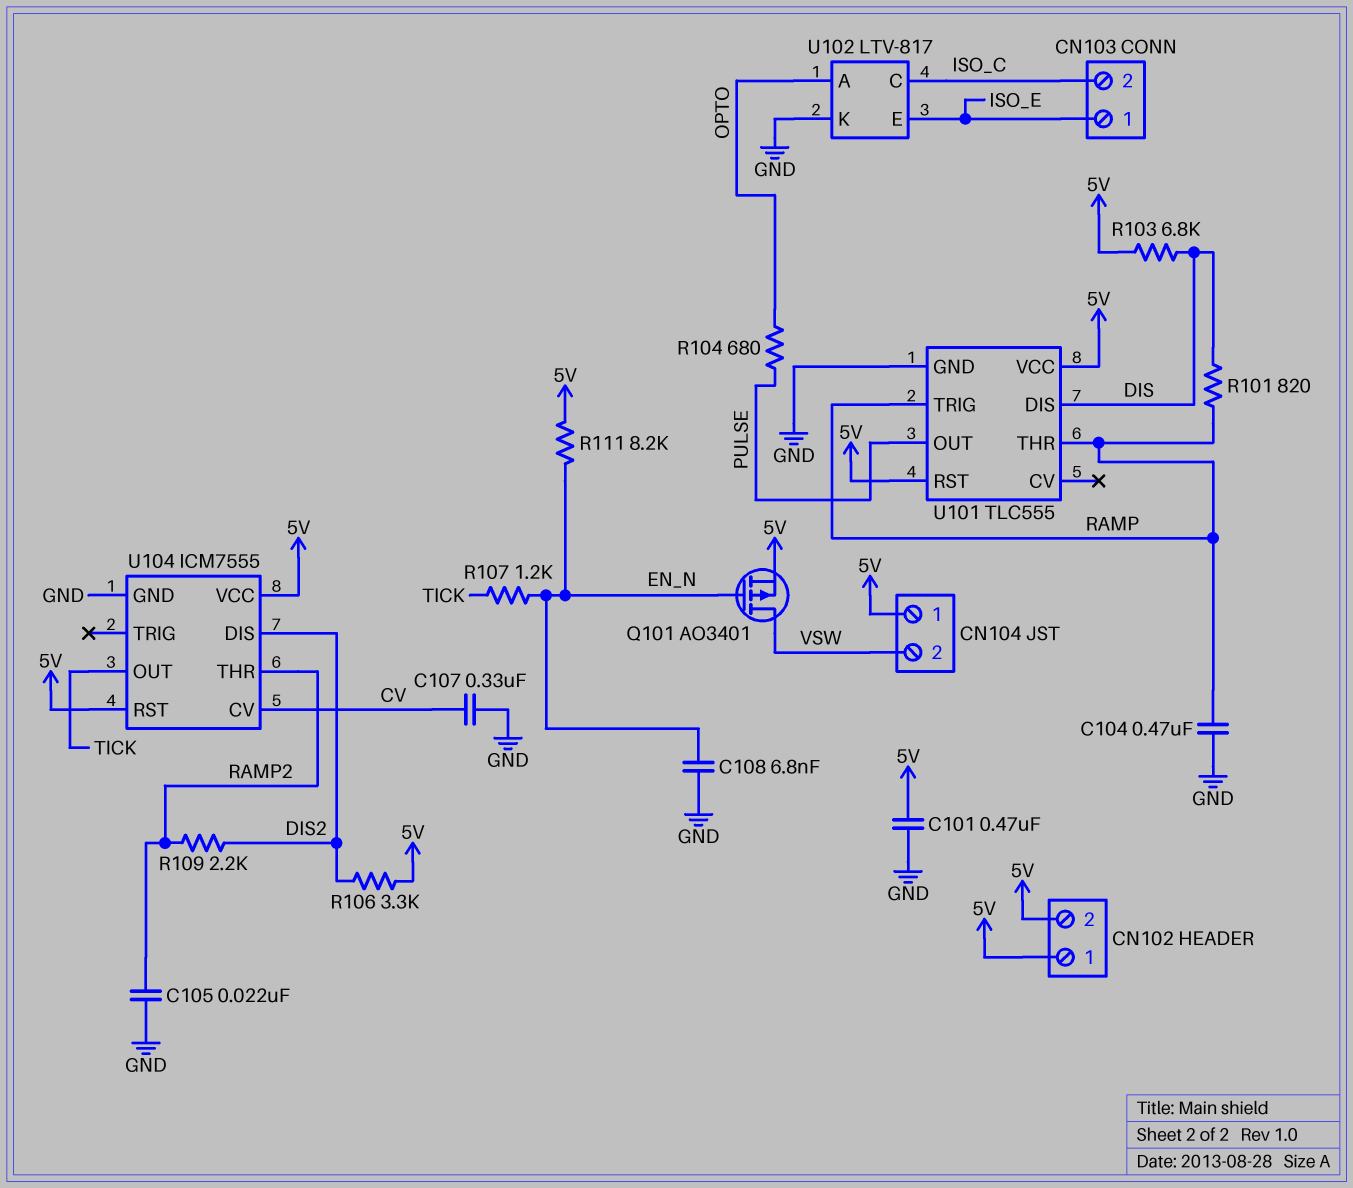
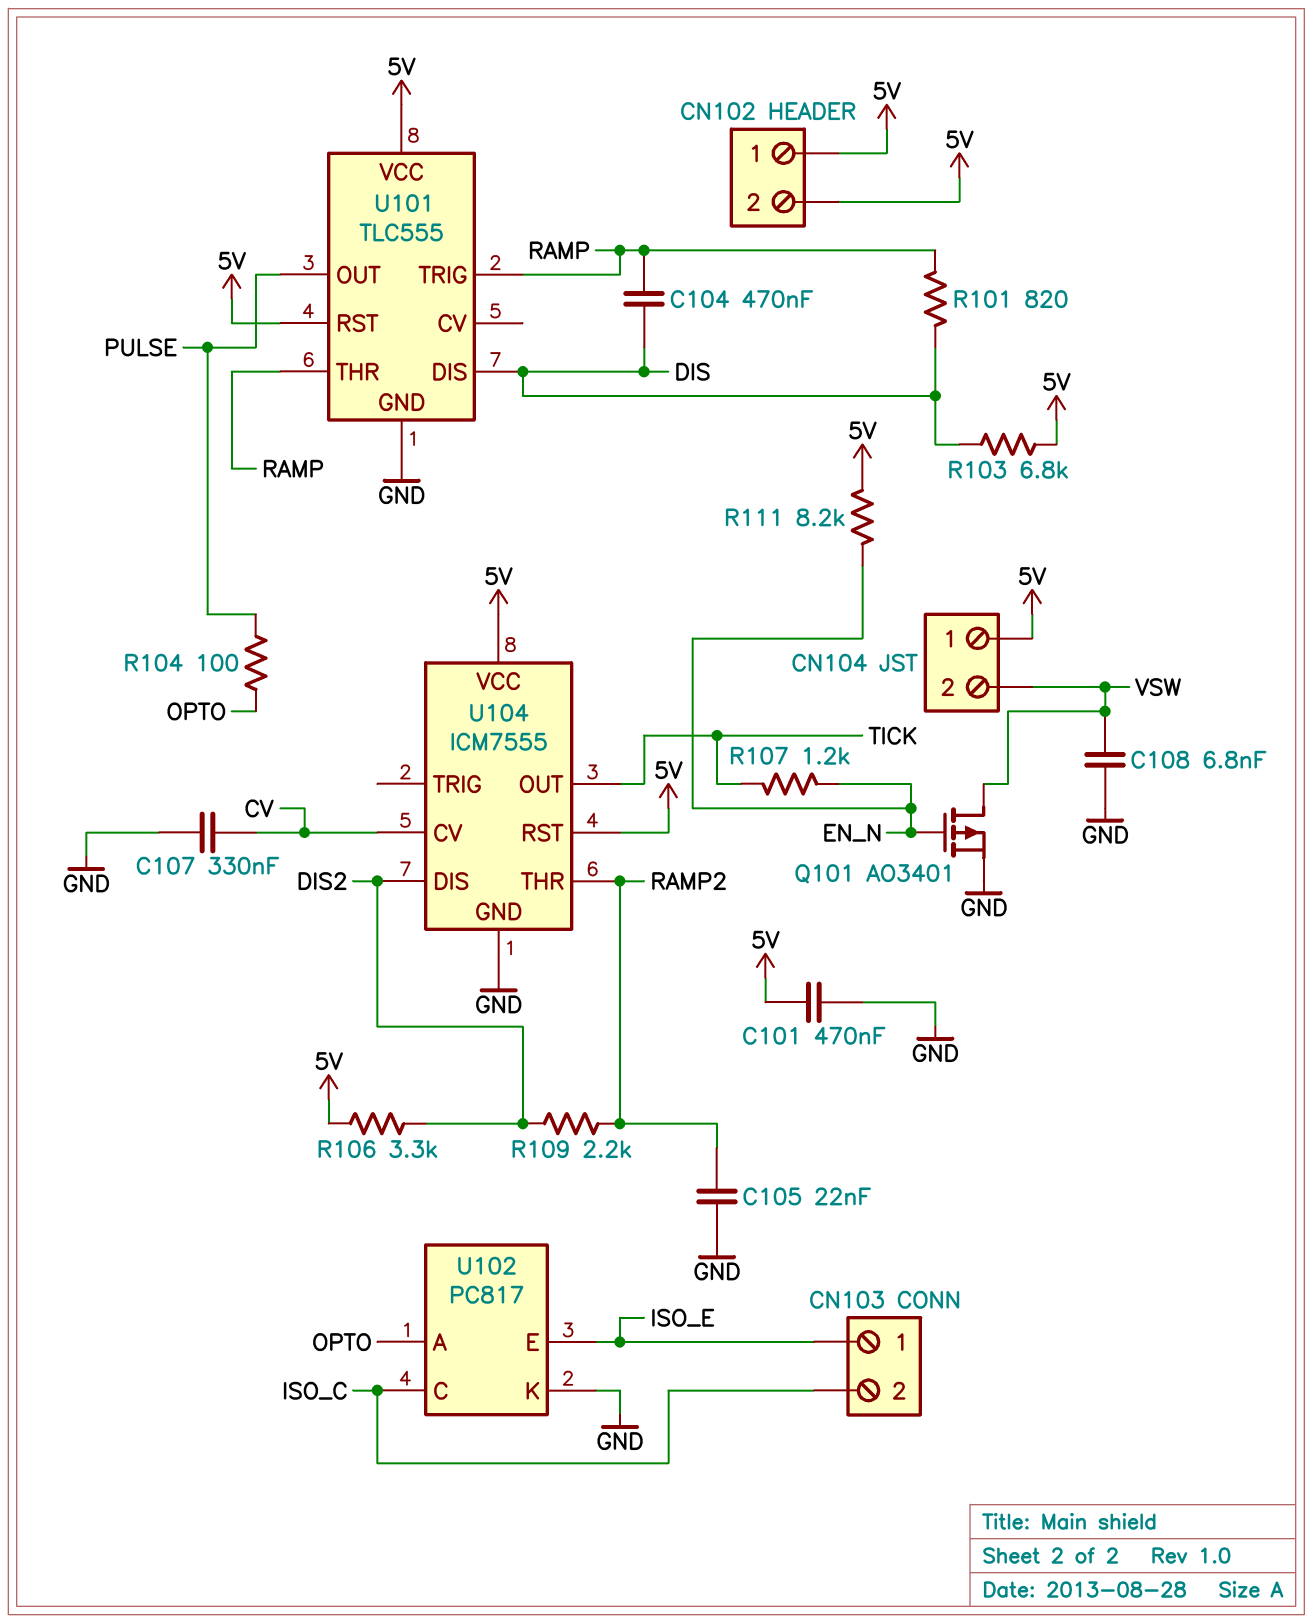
C104: 470nF (GND, RAMP) -> 470nF (DIS, RAMP)
C108: 6.8nF (EN_N, GND) -> 6.8nF (GND, VSW)
Q101: PMOS AO3401 (G EN_N, D VSW, S 5V) -> PMOS AO3401 (G EN_N, D VSW, S GND)
R104: 680 (OPTO, PULSE) -> 100 (OPTO, PULSE)
U102: LTV-817 -> PC817

